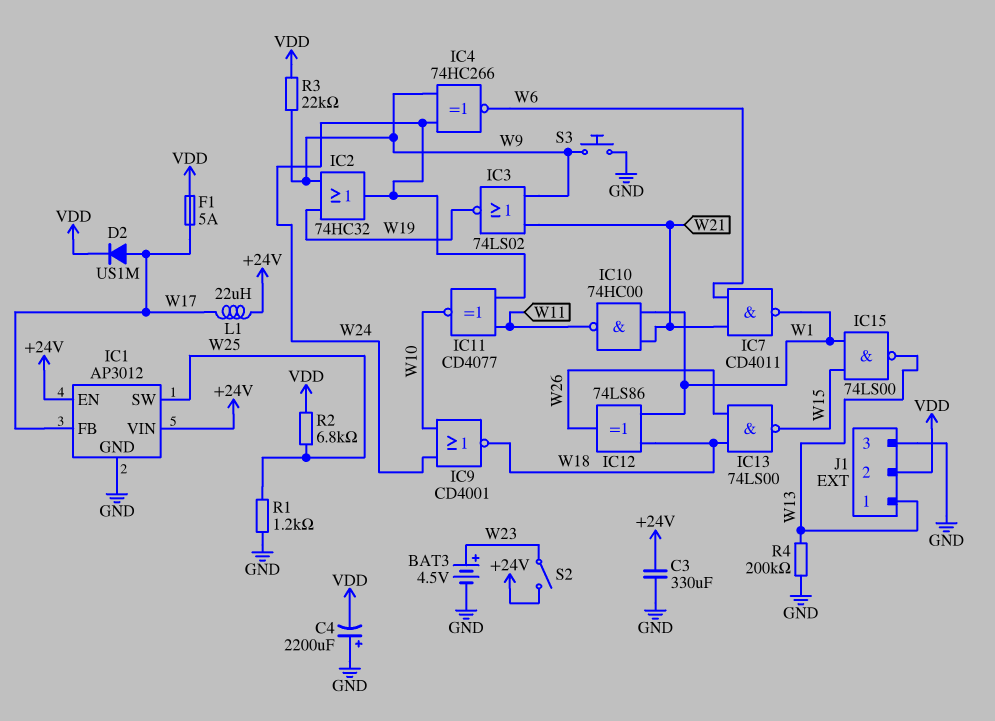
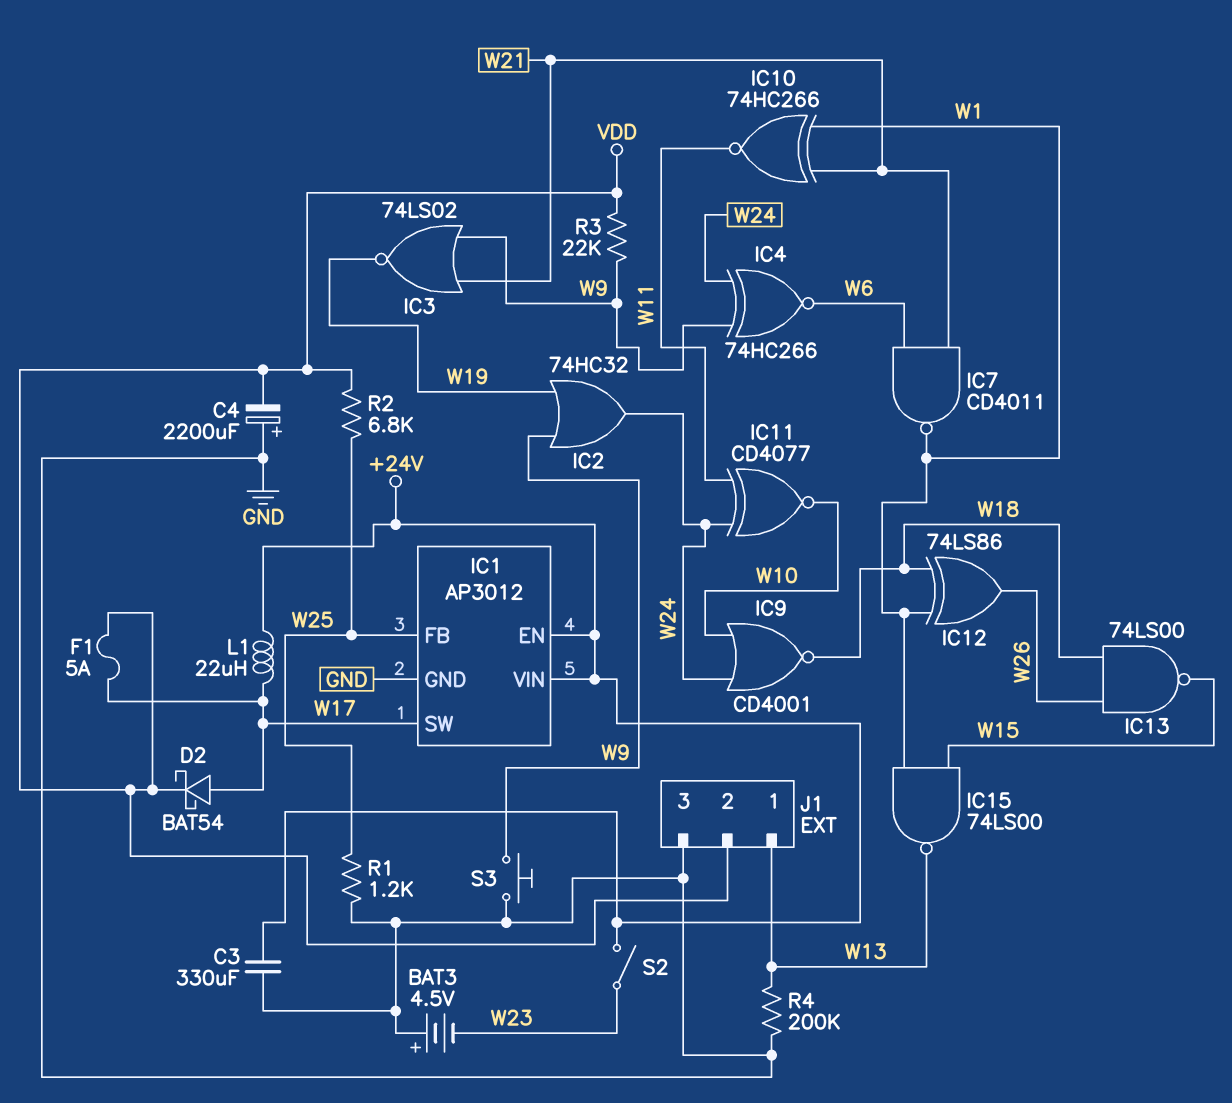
BAT3: 4.5V (plus W23, minus GND) -> 4.5V (plus GND, minus W23)
D2: diode US1M (A W17, K VDD) -> schottky BAT54 (A W17, K VDD)
IC1 pin FB: W17 -> W25
IC1 pin SW: W25 -> W17
IC10: NAND 74HC00 (in W1, in W21, out W11) -> XNOR 74HC266 (in W1, in W21, out W11)

